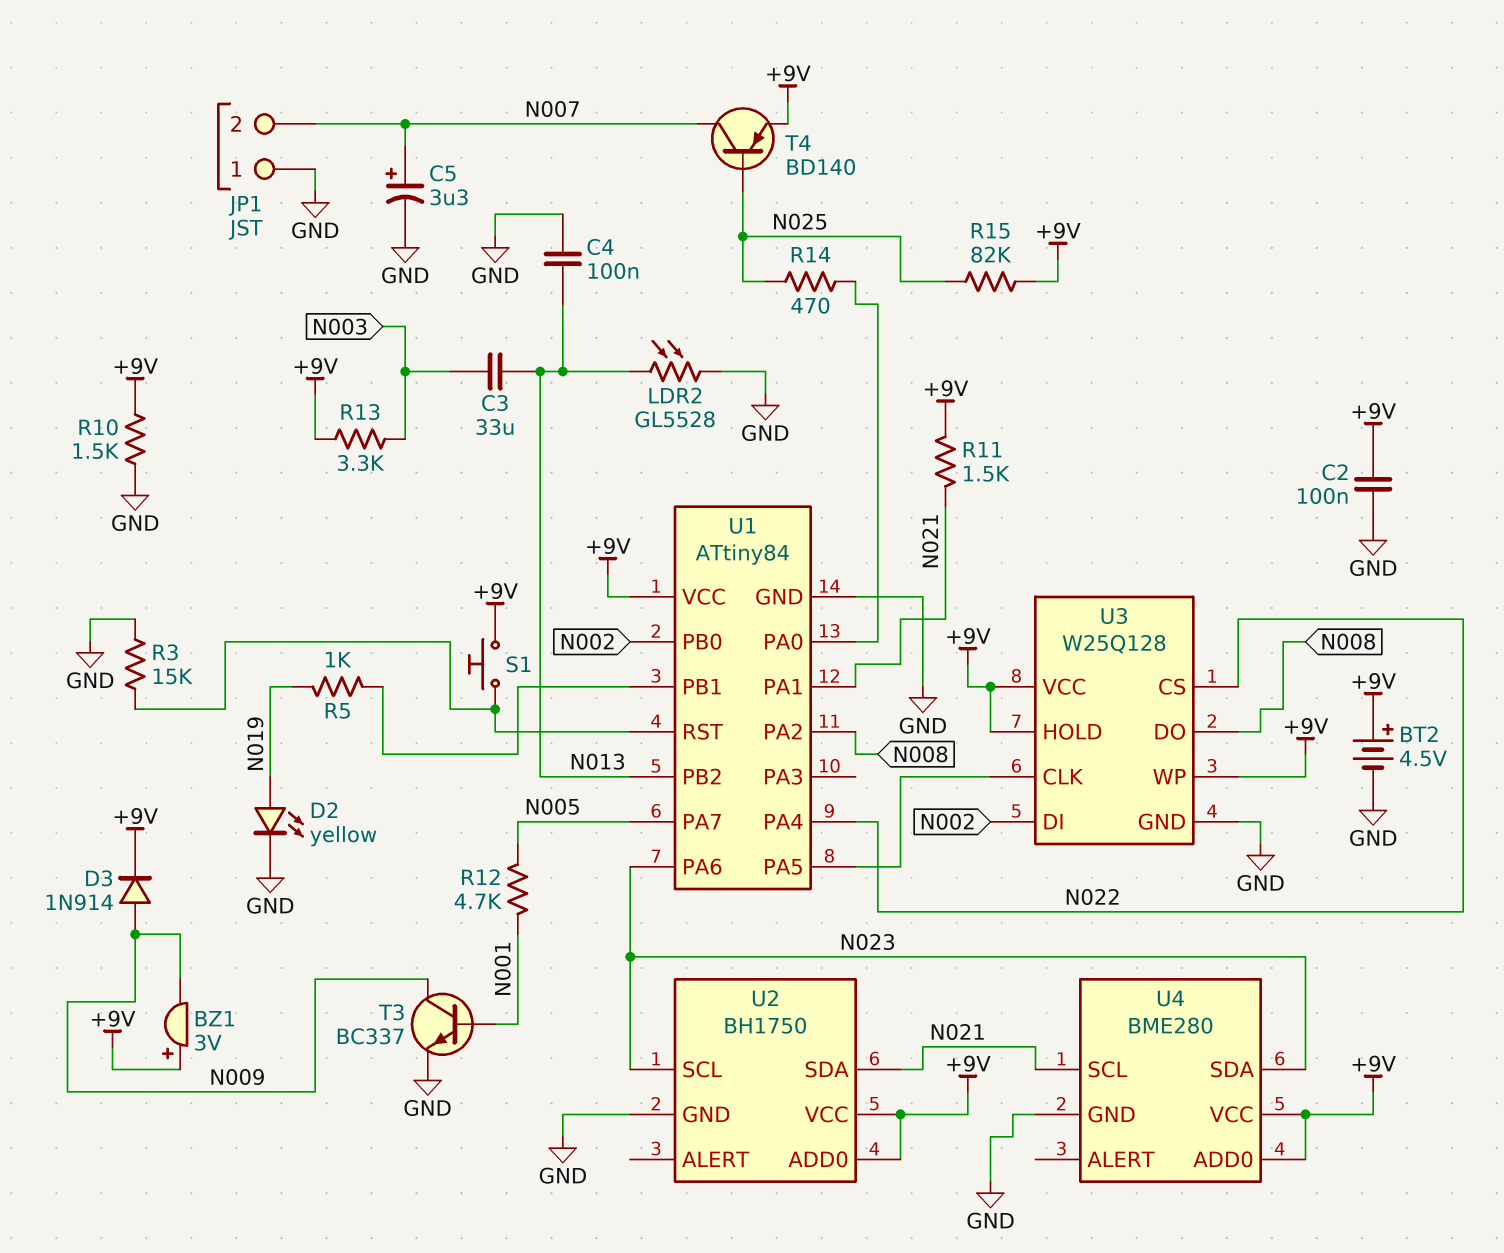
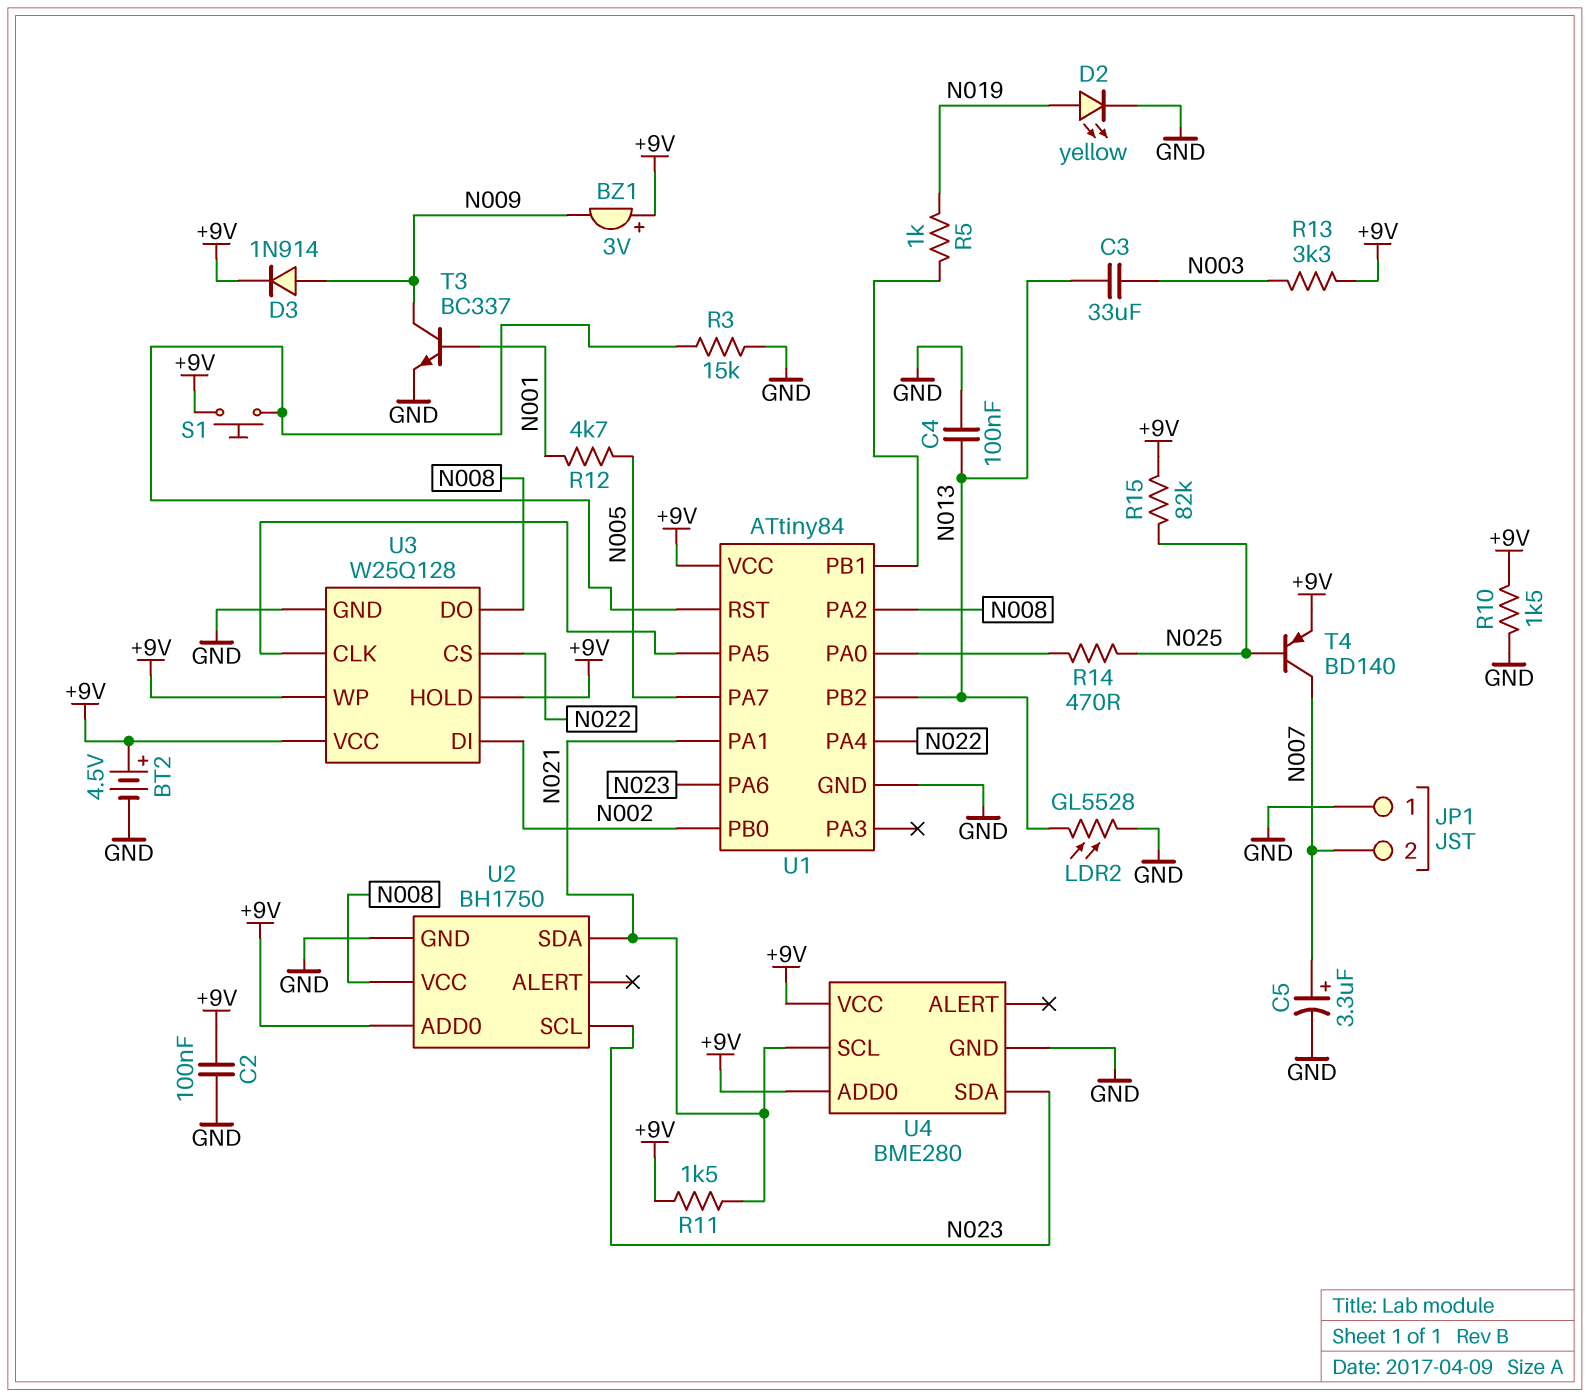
U2 pin VCC: +9V -> N008

